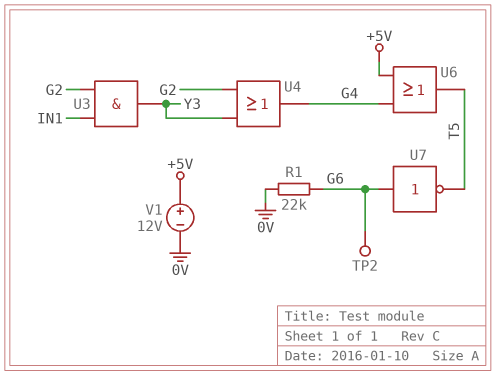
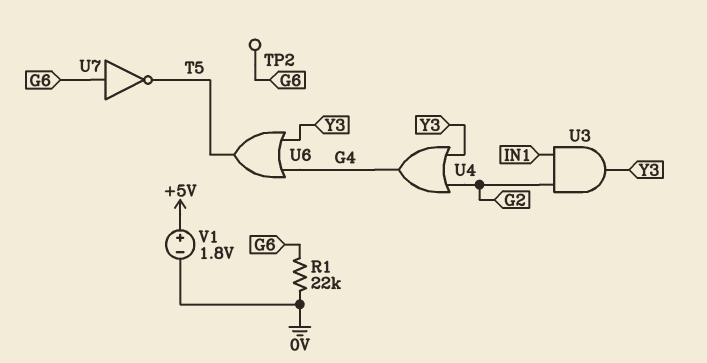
U6: OR (in +5V, in G4, out T5) -> OR (in G4, in Y3, out T5)
V1: 12V (plus +5V, minus 0V) -> 1.8V (plus +5V, minus 0V)

